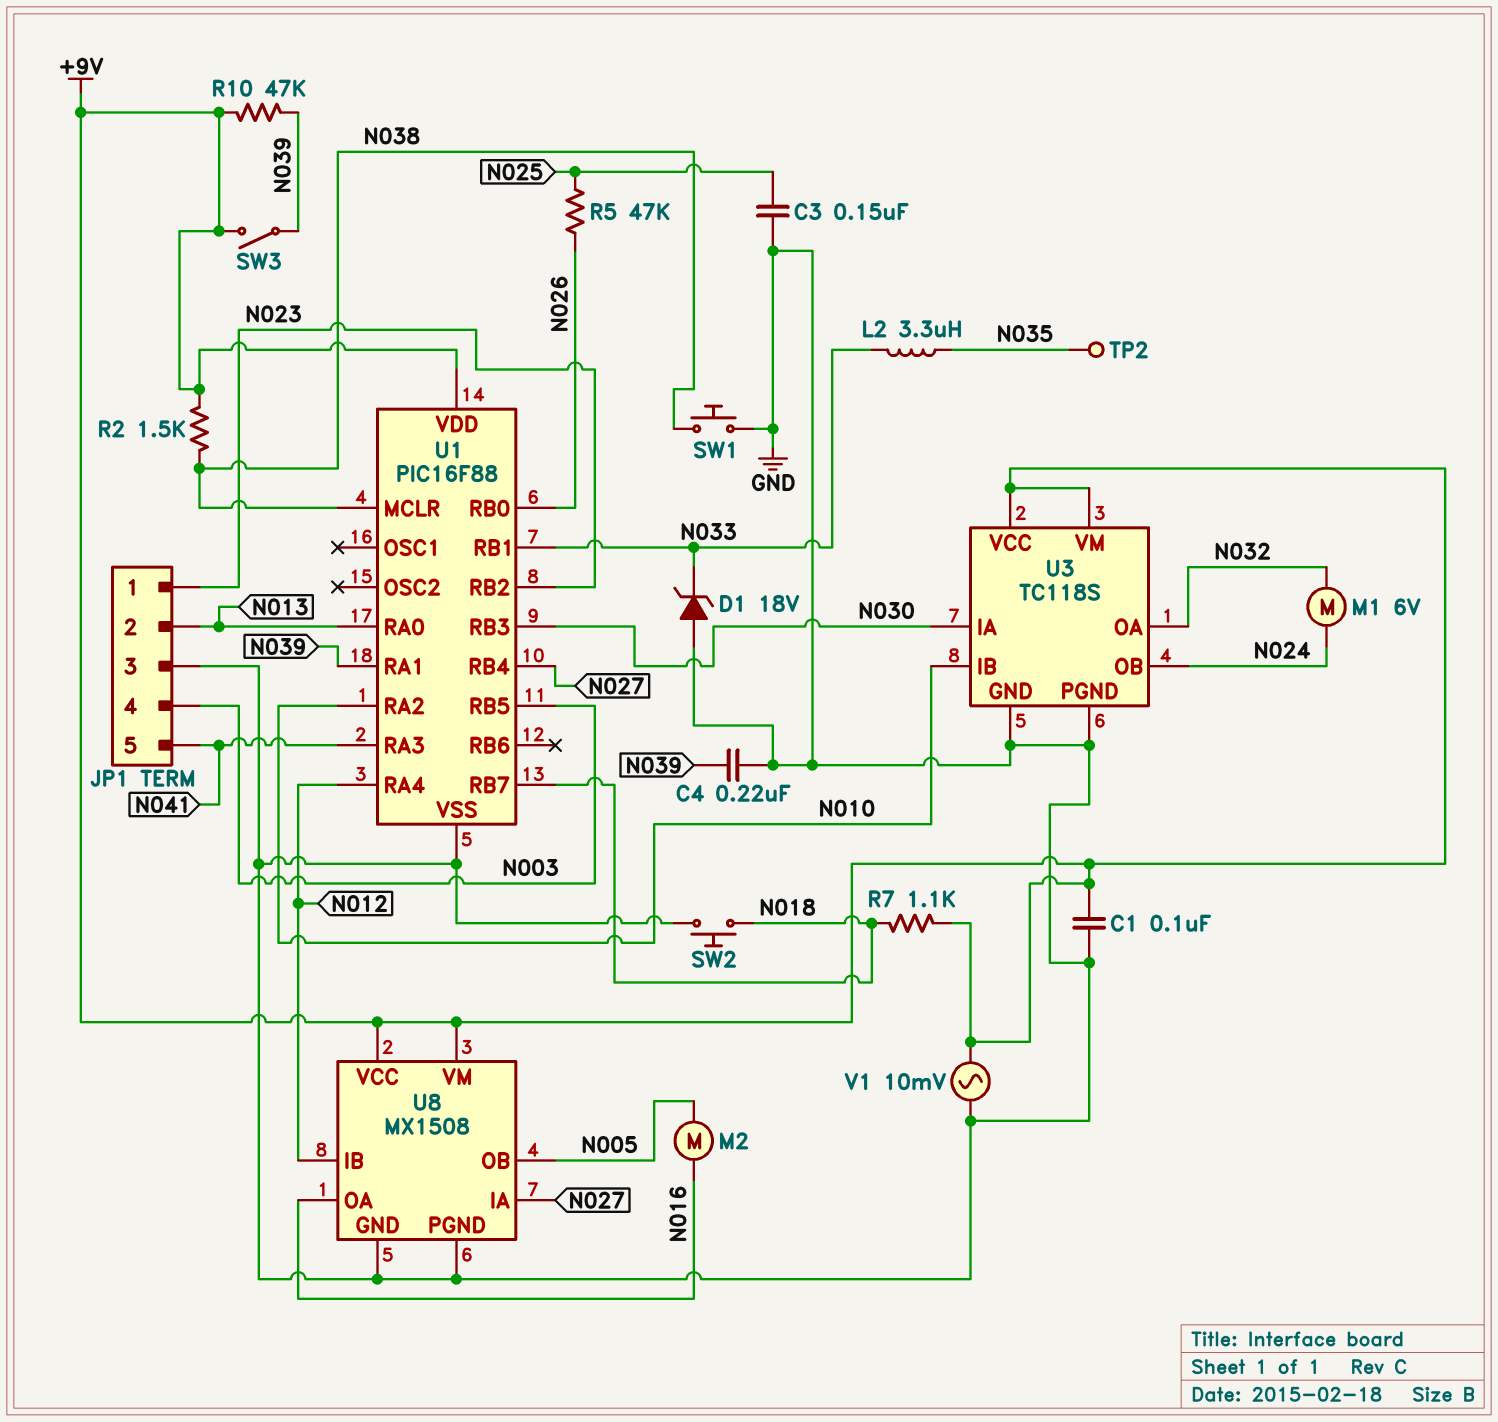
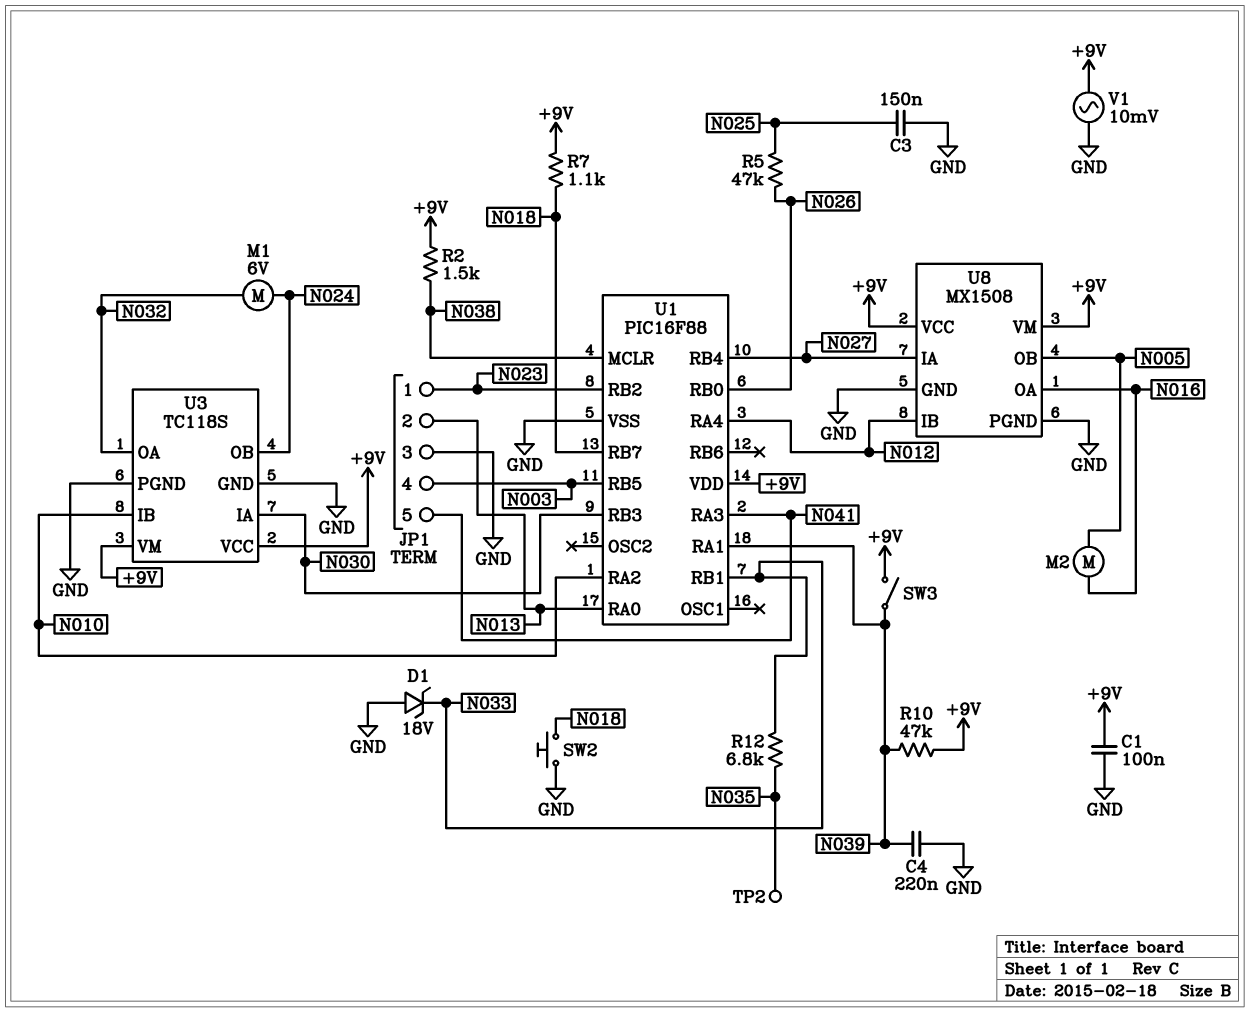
L2: 3.3uH (N033, N035) -> none
R12: none -> 6.8k (N033, N035)
SW1: button (GND, N038) -> none

